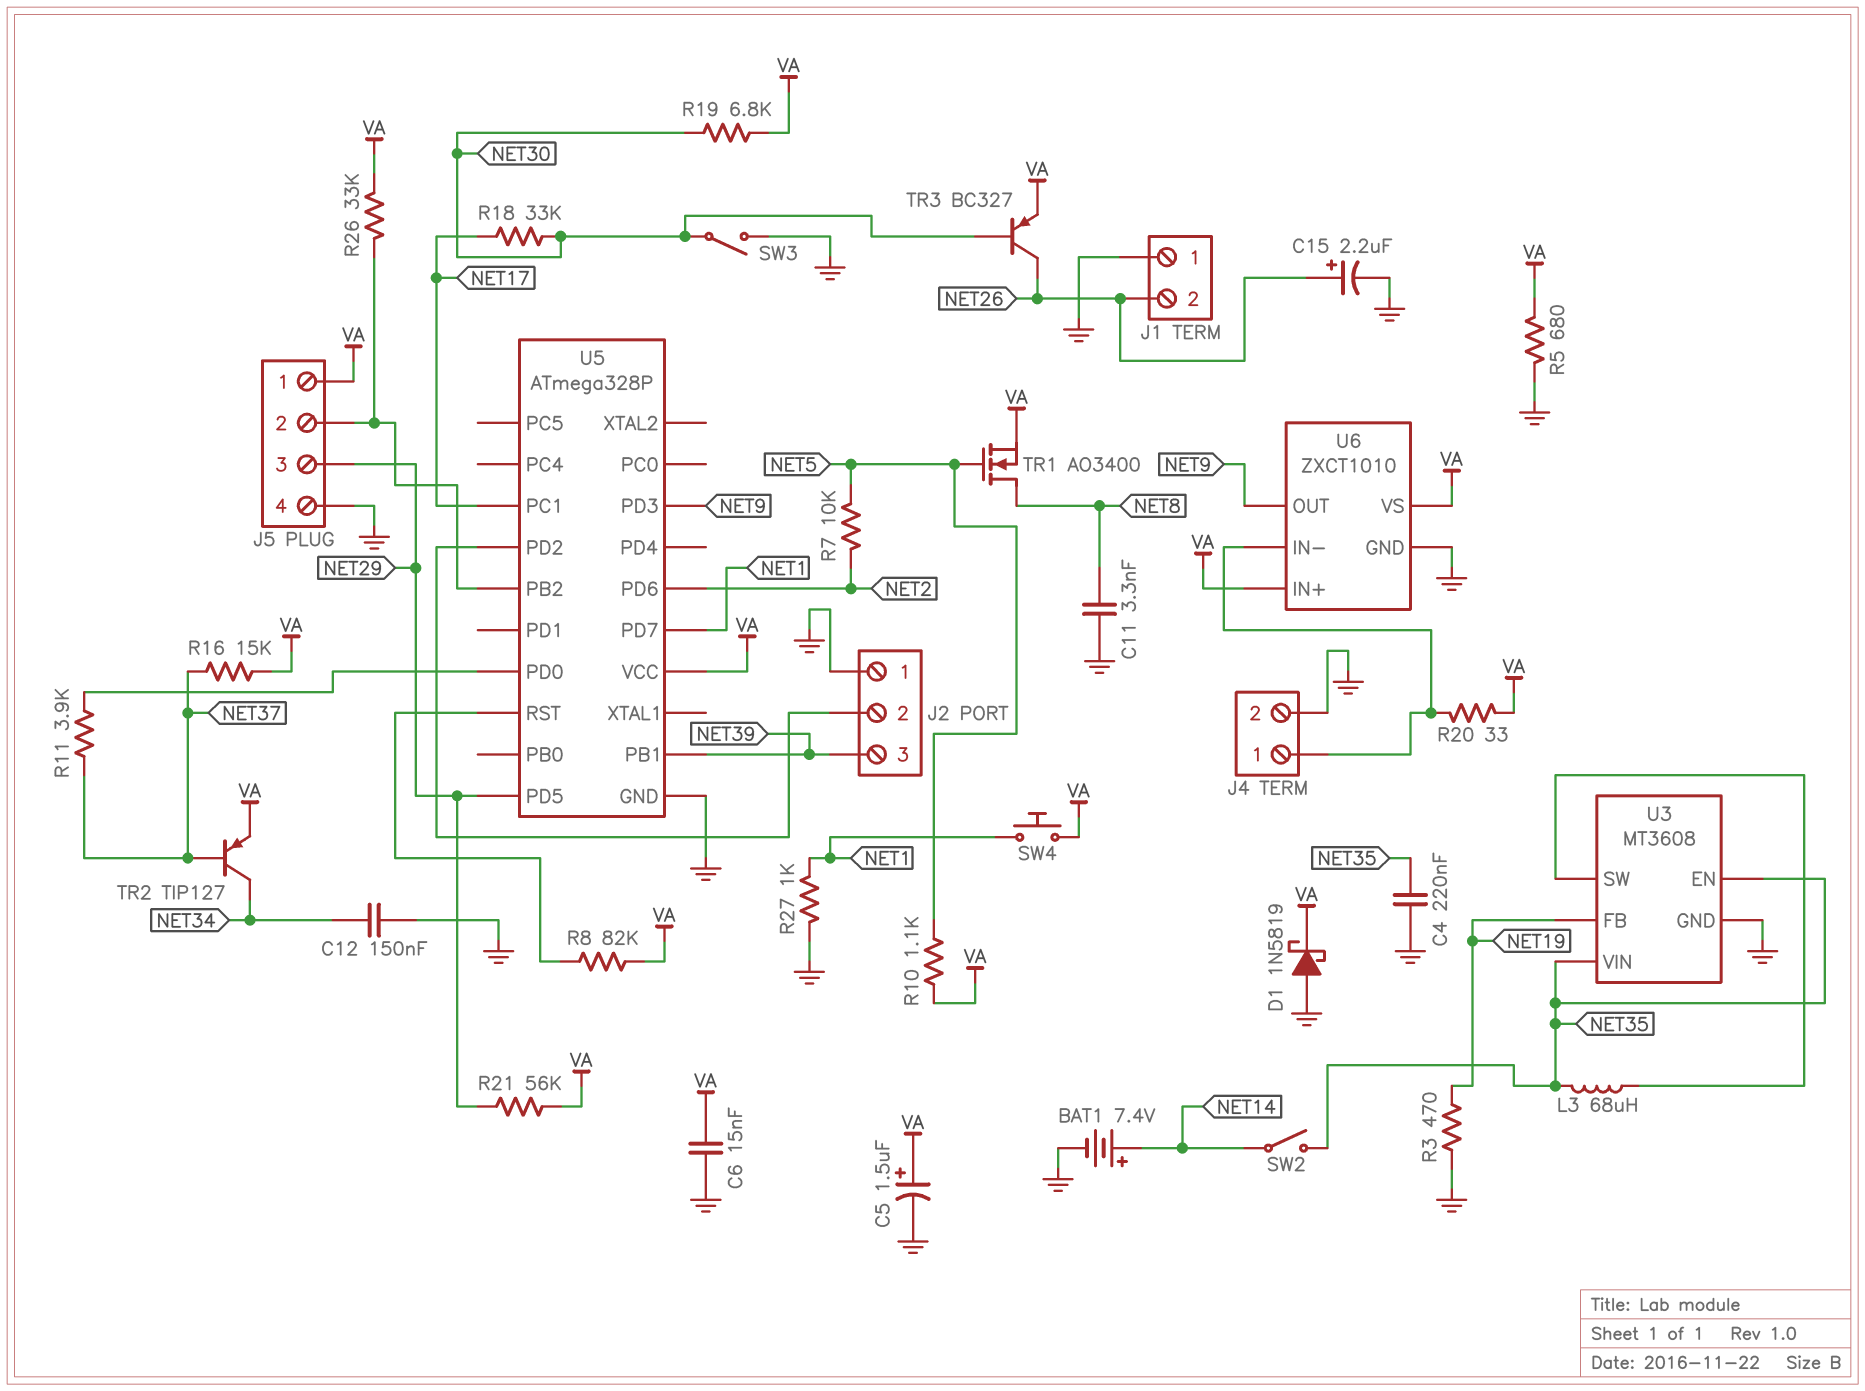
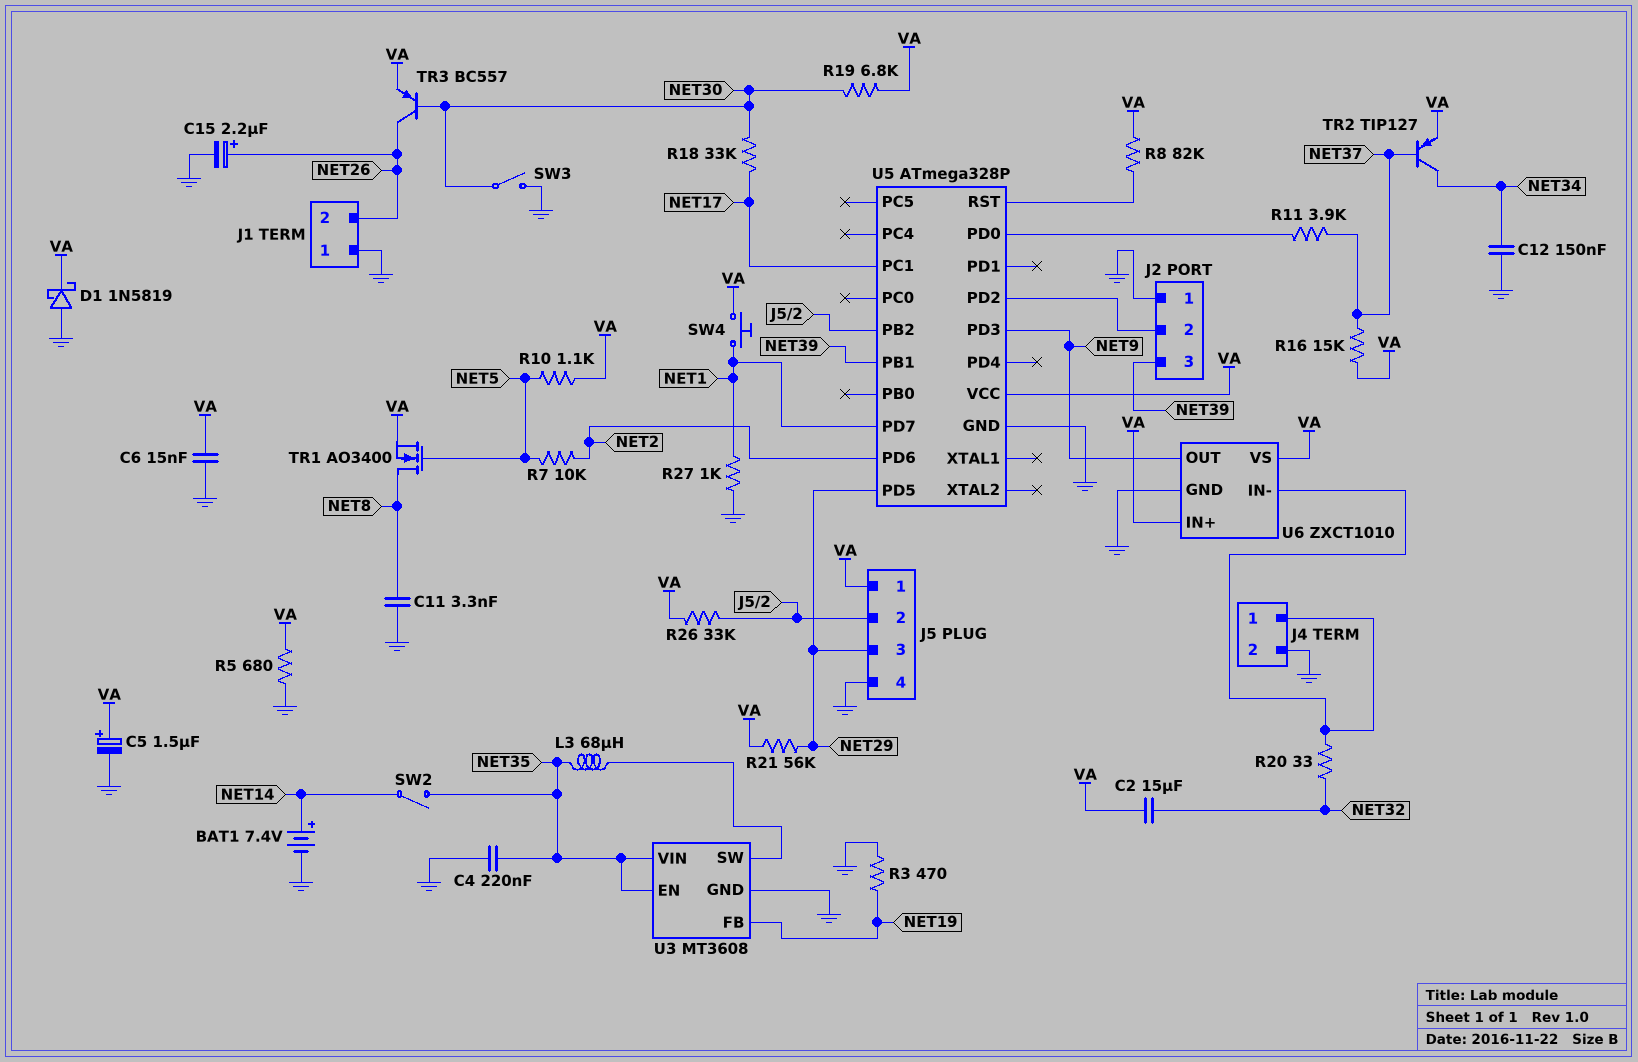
C2: none -> 15uF (NET32, VA)
R20: 33 (J4/1, VA) -> 33 (J4/1, NET32)
TR3: PNP BC327 (B NET30, C NET26, E VA) -> PNP BC557 (B NET30, C NET26, E VA)

